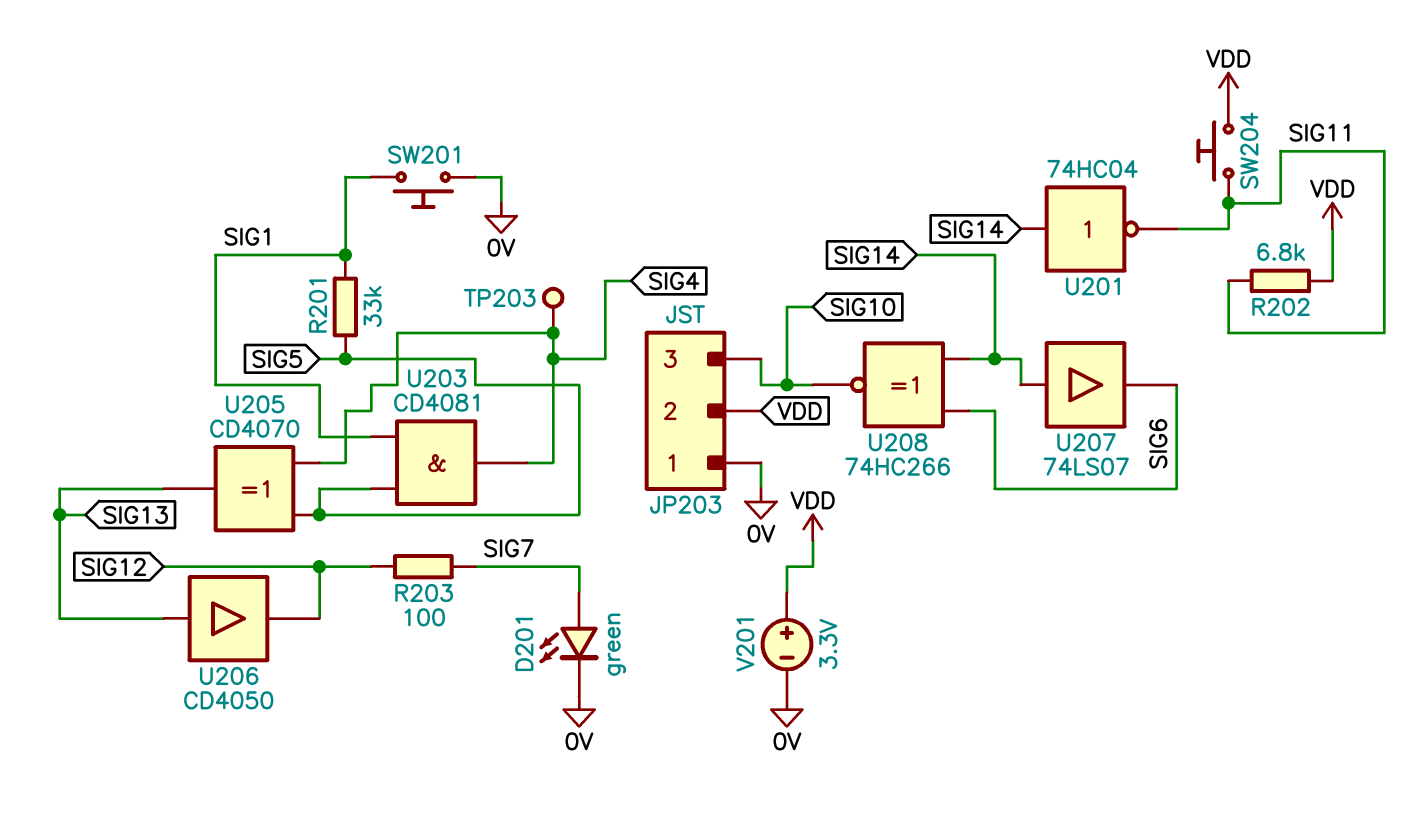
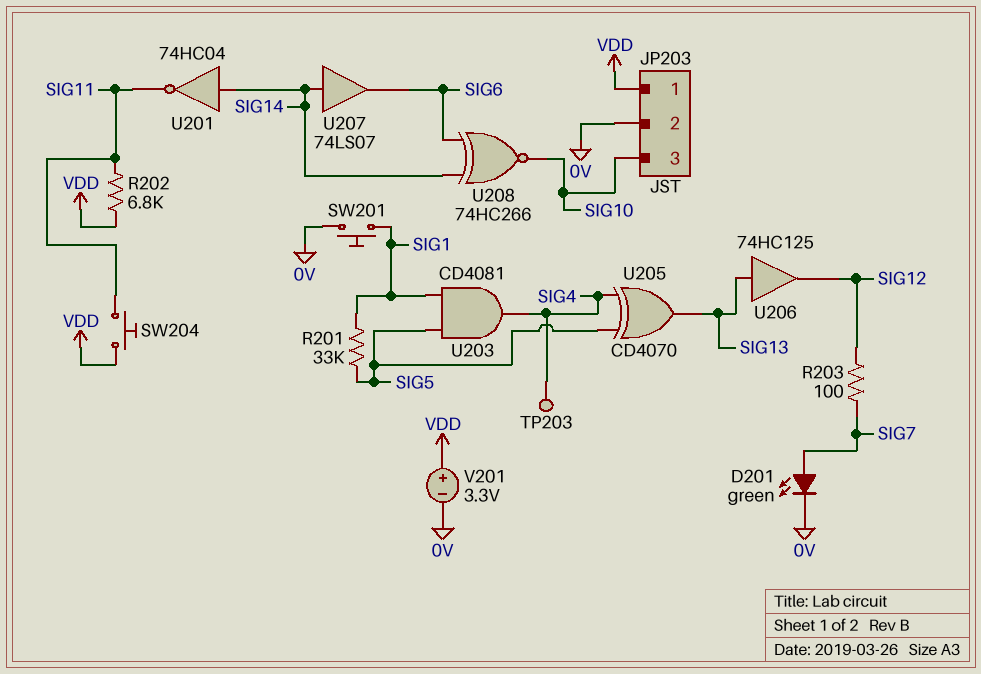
JP203 pin 1: 0V -> VDD
JP203 pin 2: VDD -> 0V
U206: buffer CD4050 (in SIG13, out SIG12) -> buffer 74HC125 (in SIG13, out SIG12)

